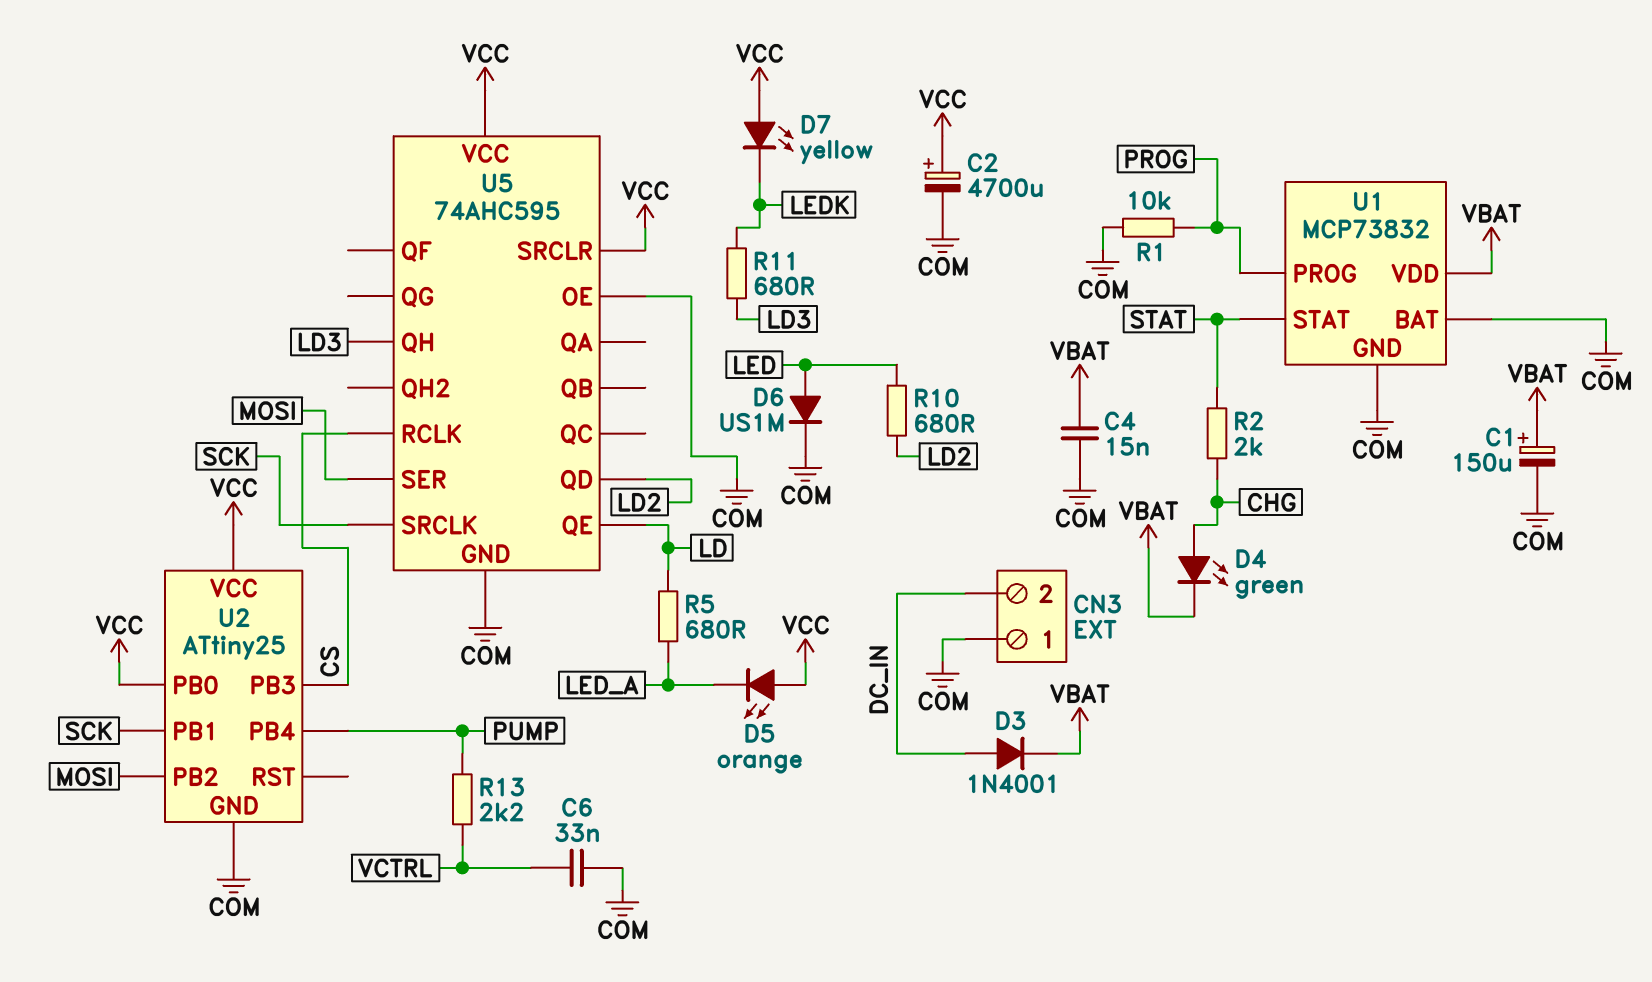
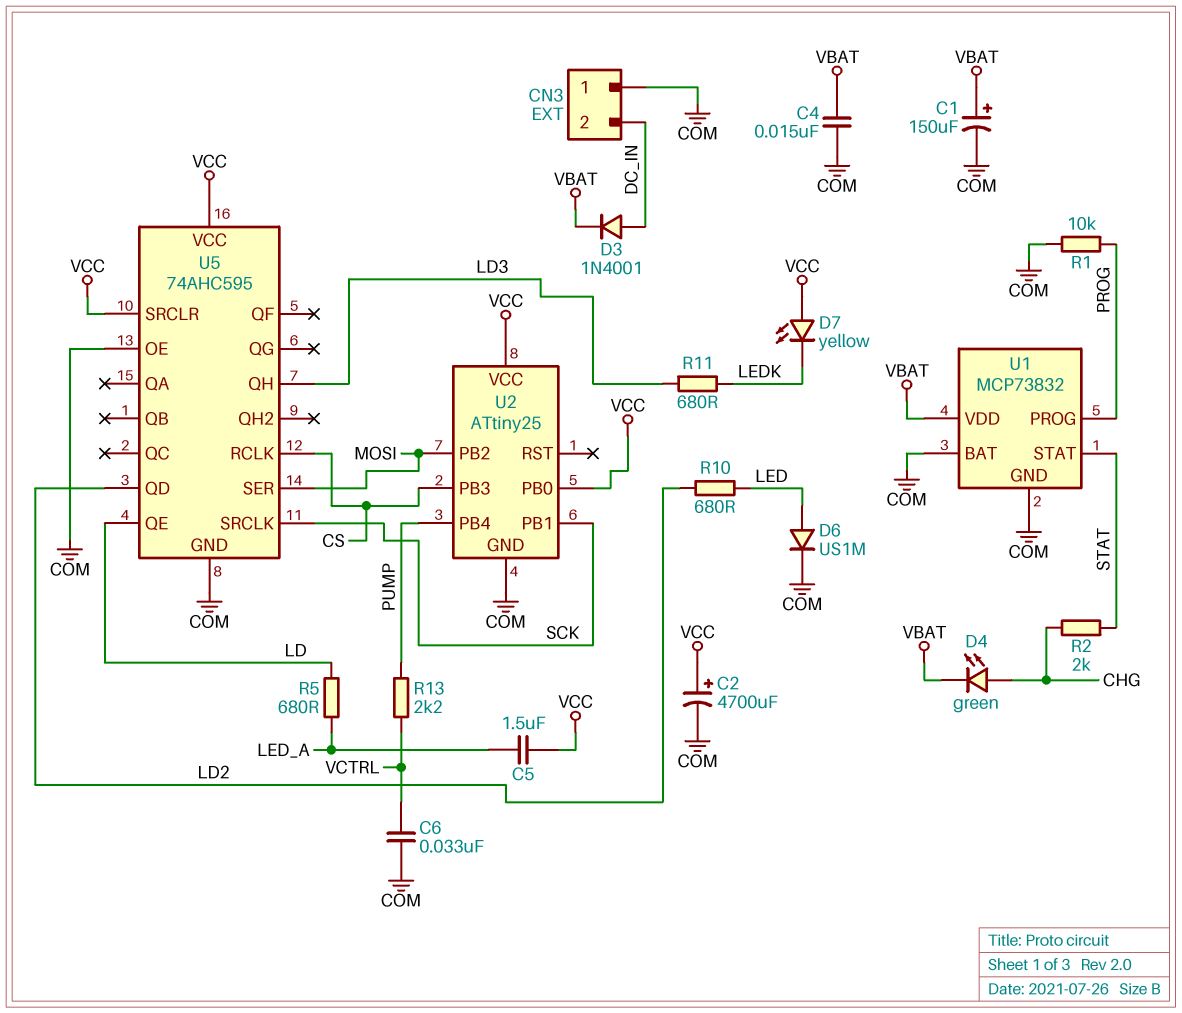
C5: none -> 1.5uF (LED_A, VCC)
D5: LED orange (A VCC, K LED_A) -> none

